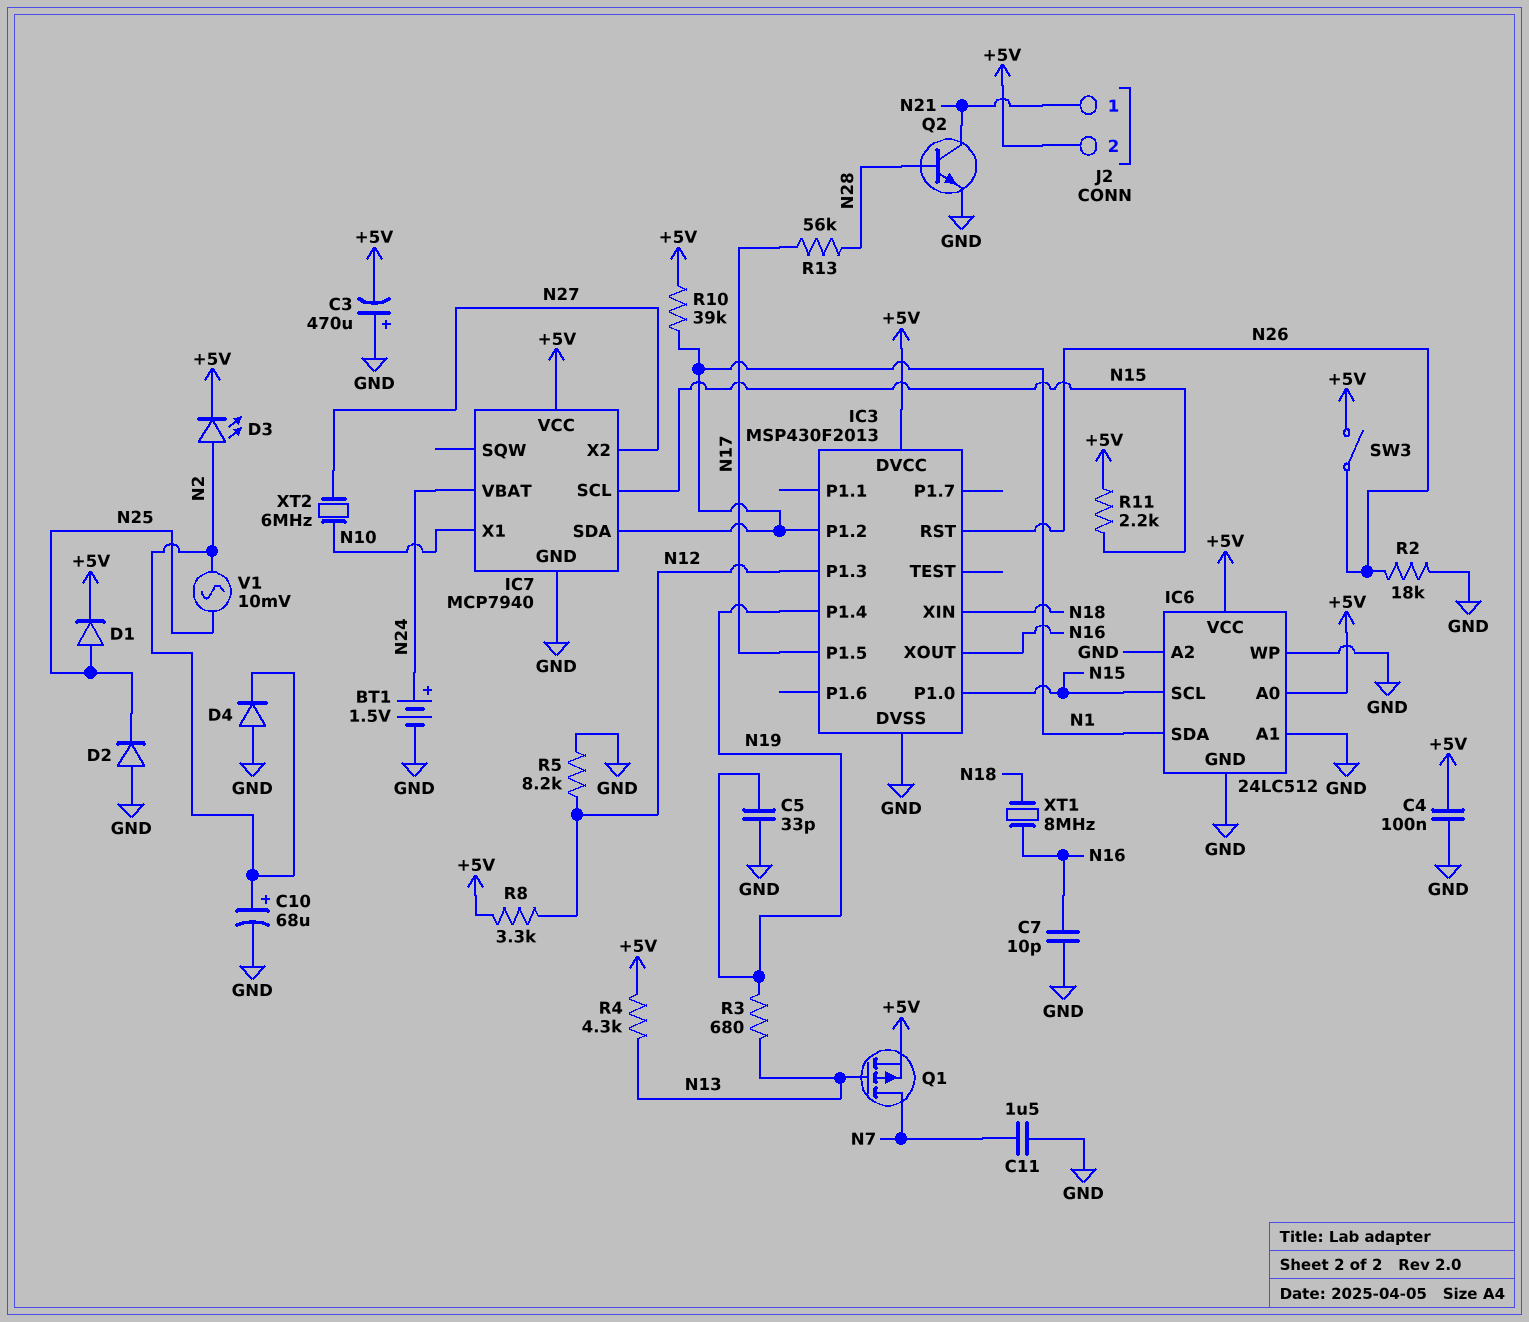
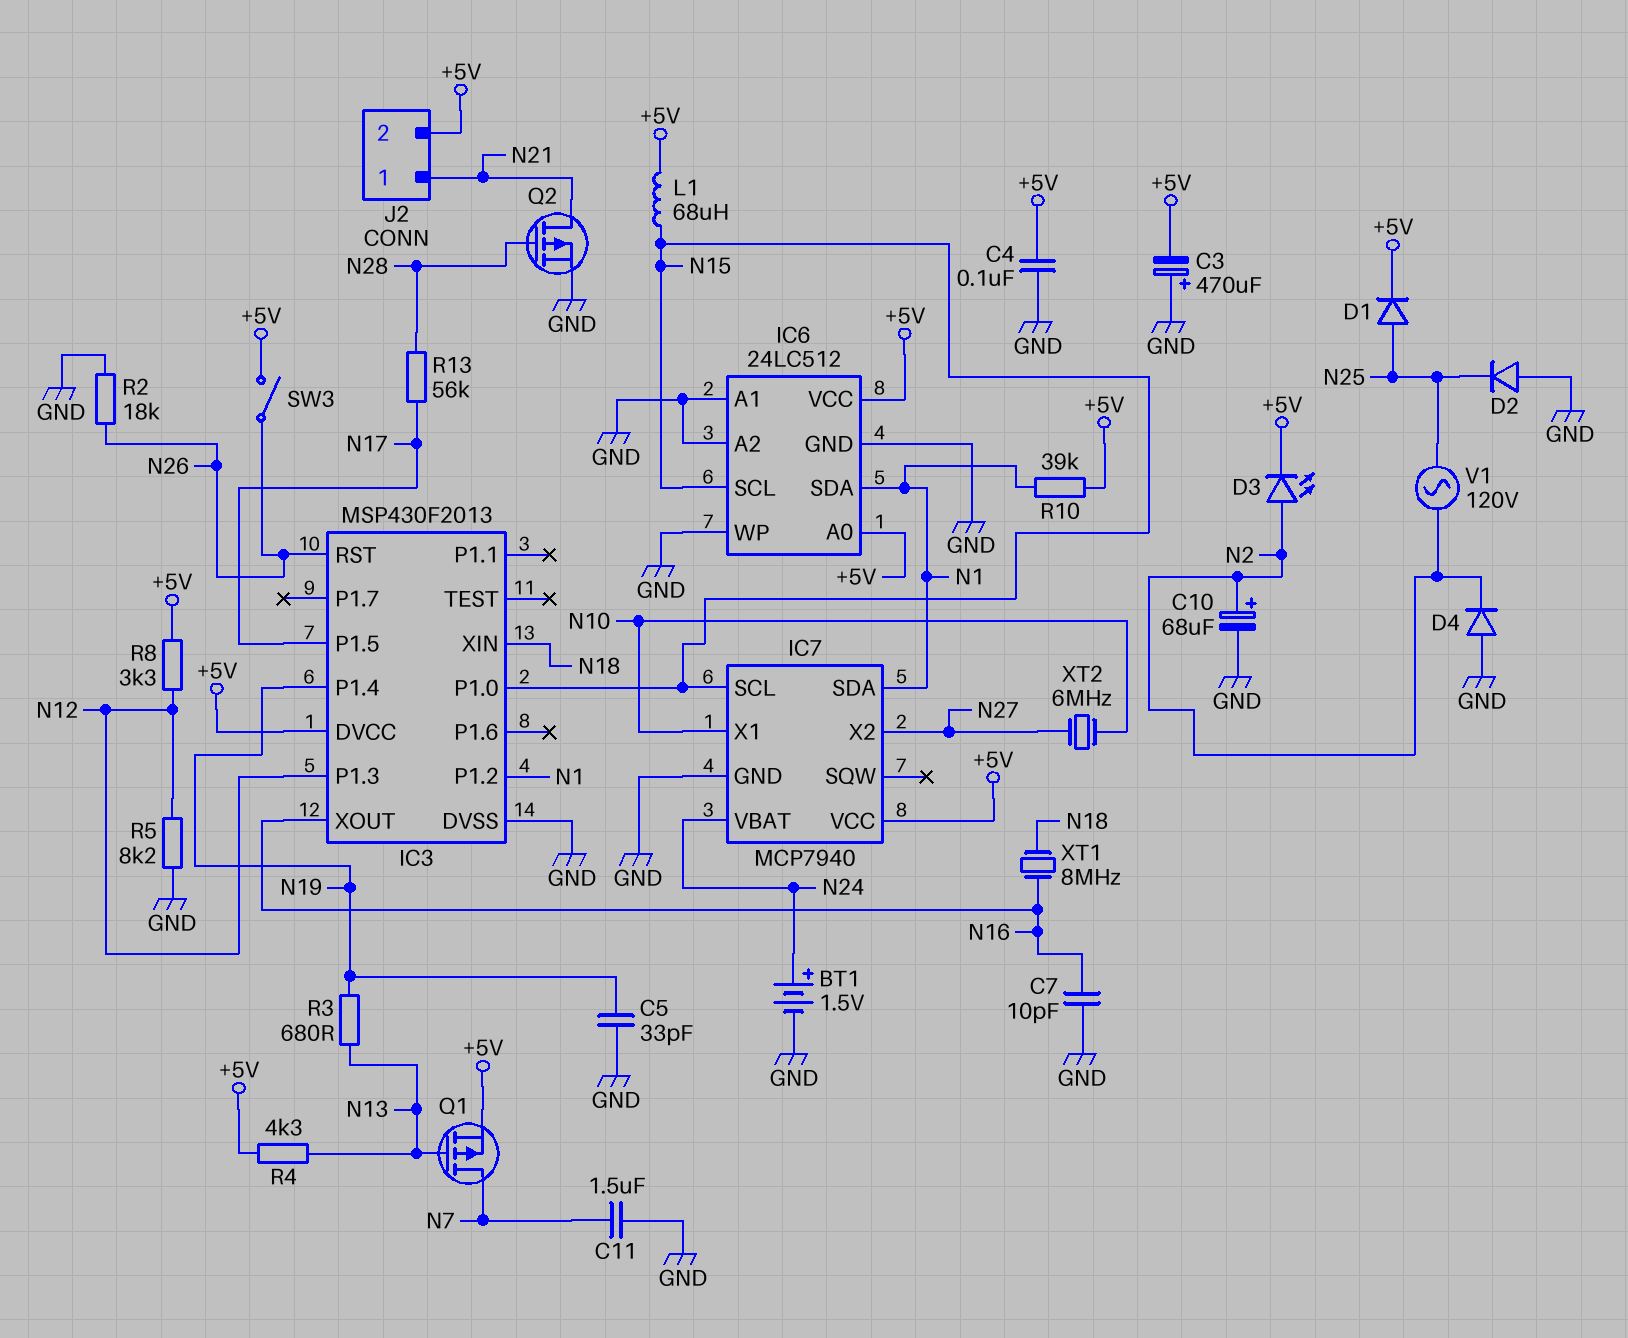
L1: none -> 68uH (+5V, N15)
Q2: NPN (B N28, C N21, E GND) -> PMOS (G N28, D N21, S GND)
R11: 2.2k (+5V, N15) -> none
V1: AC 10mV (N2, N25) -> AC 120V (N2, N25)

